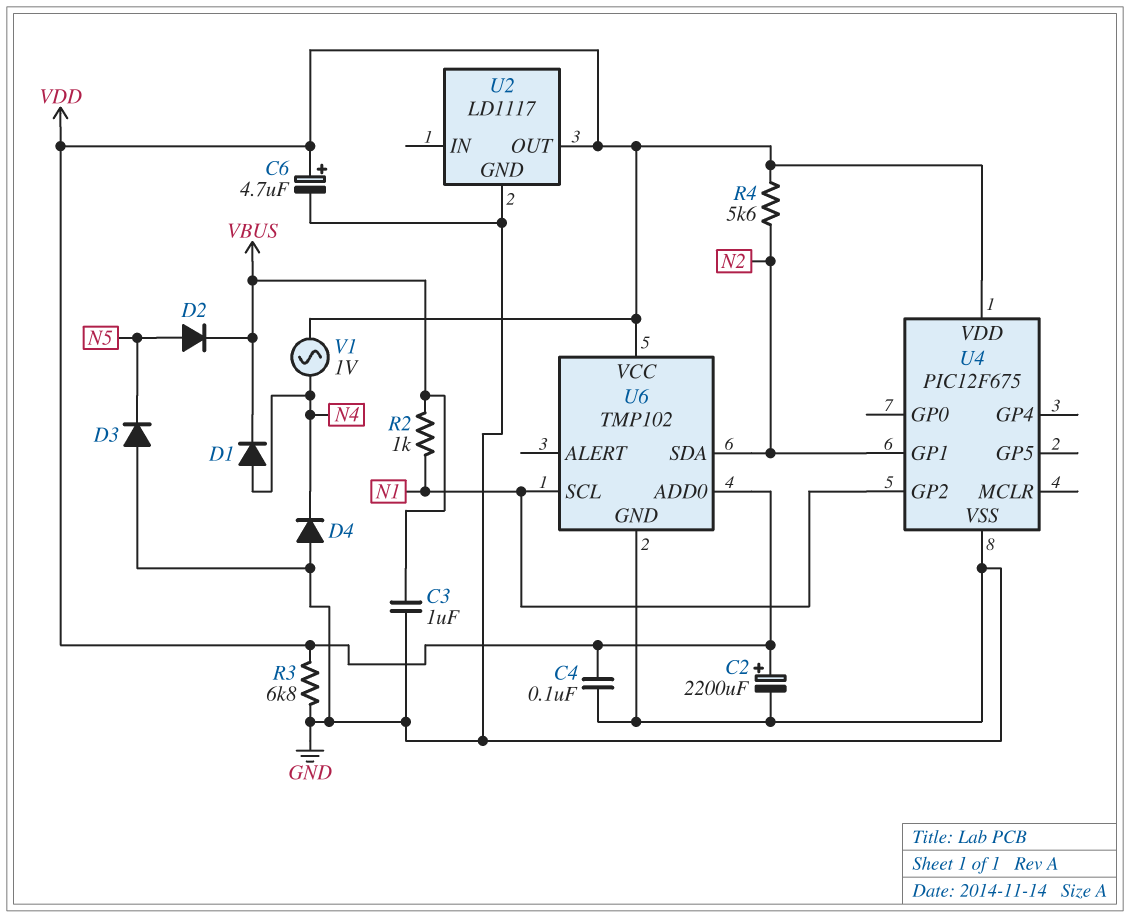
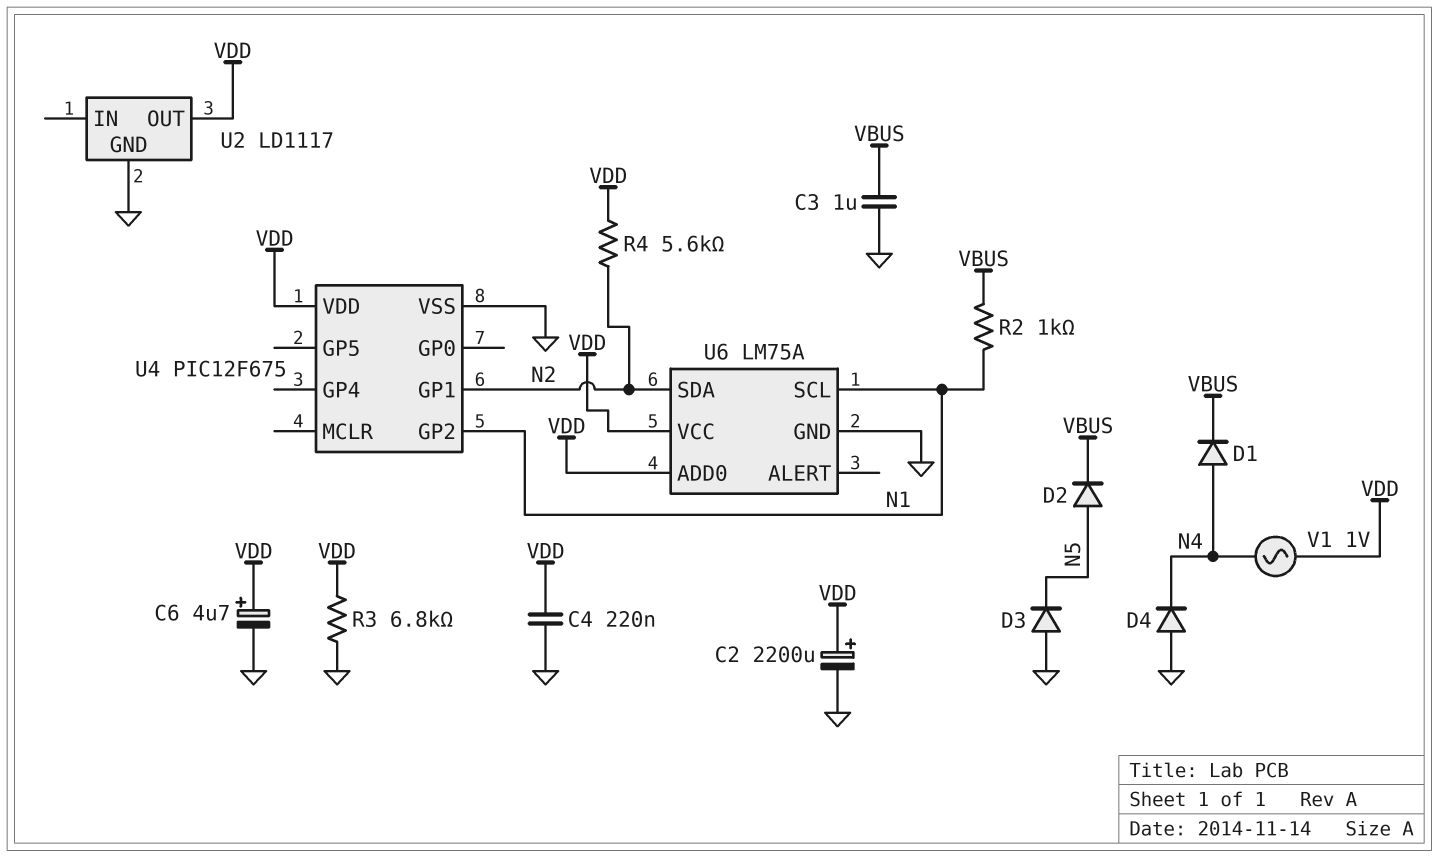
C4: 100nF (GND, VDD) -> 220nF (GND, VDD)
U6: TMP102 -> LM75A

